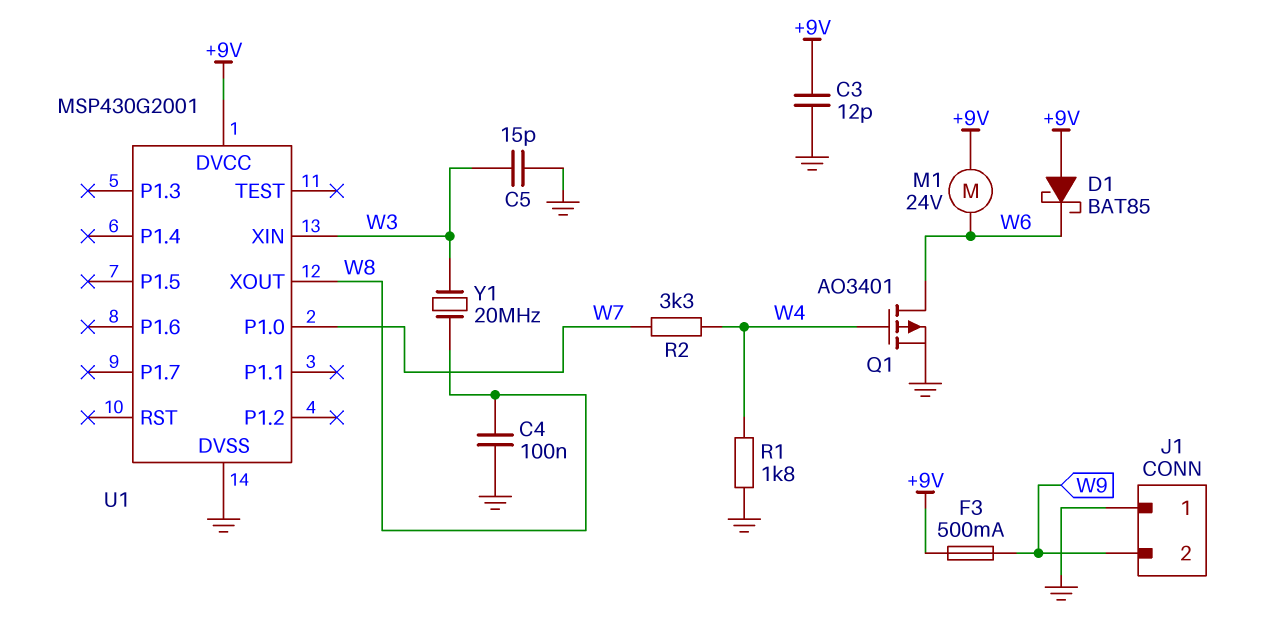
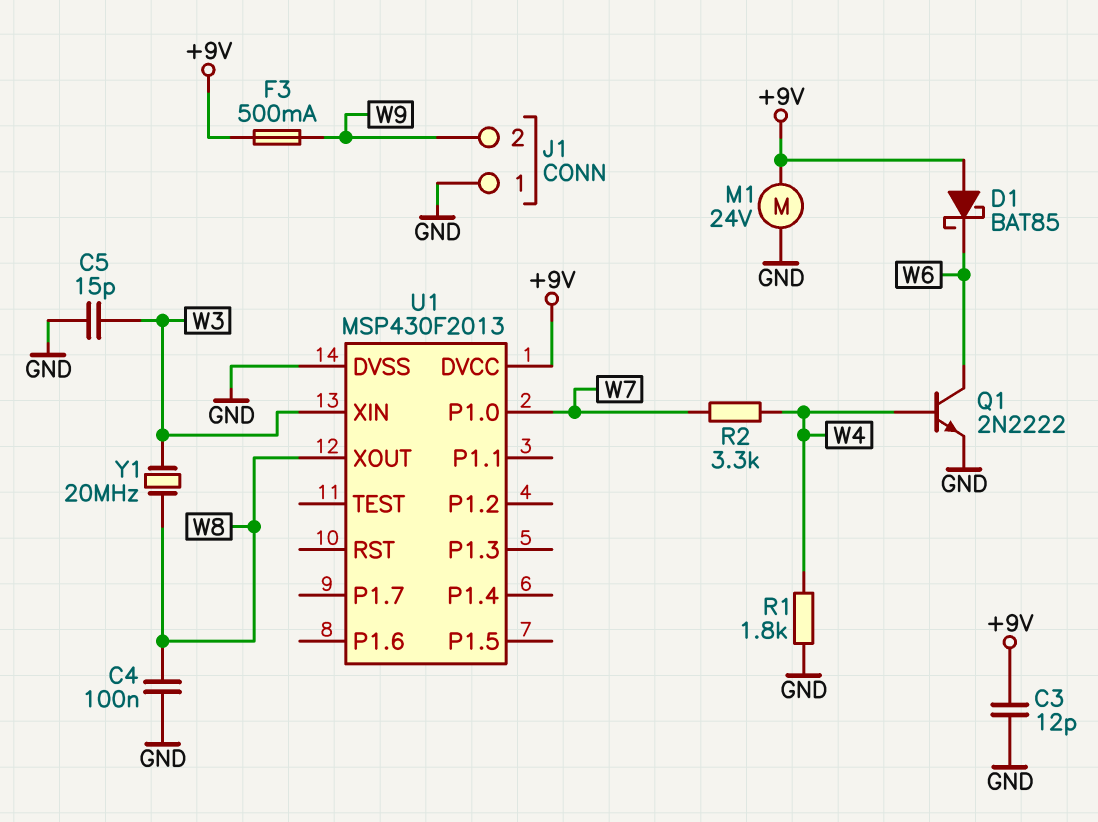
M1: motor 24V (+9V, W6) -> motor 24V (+9V, GND)
Q1: PMOS AO3401 (G W4, D W6, S GND) -> NPN 2N2222 (B W4, C W6, E GND)
U1: MSP430G2001 -> MSP430F2013

